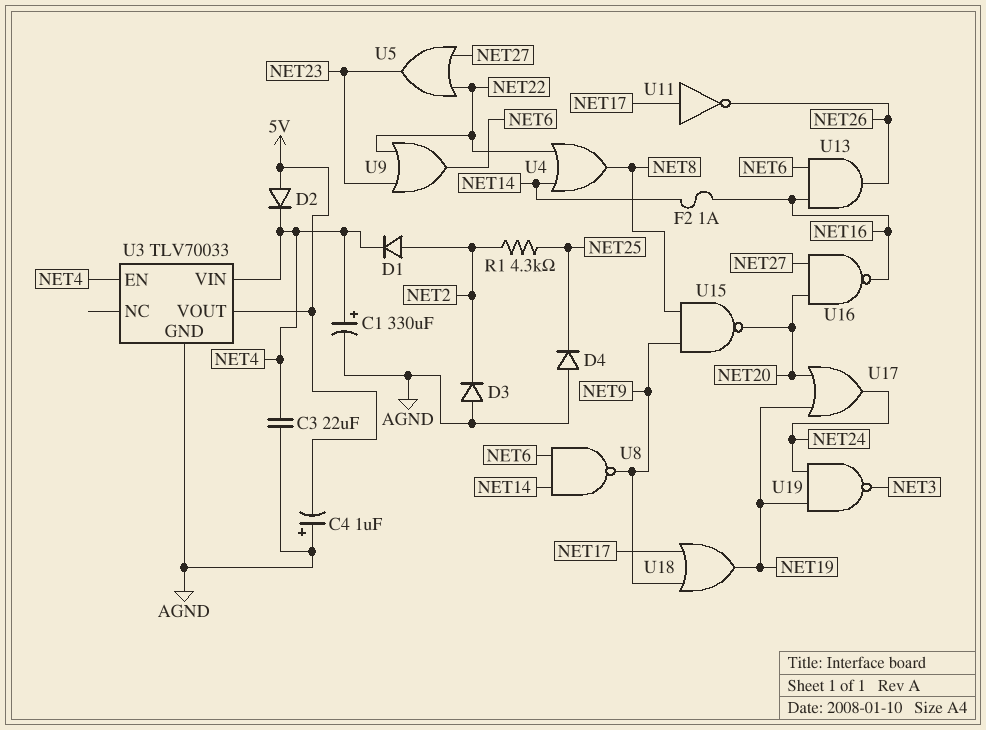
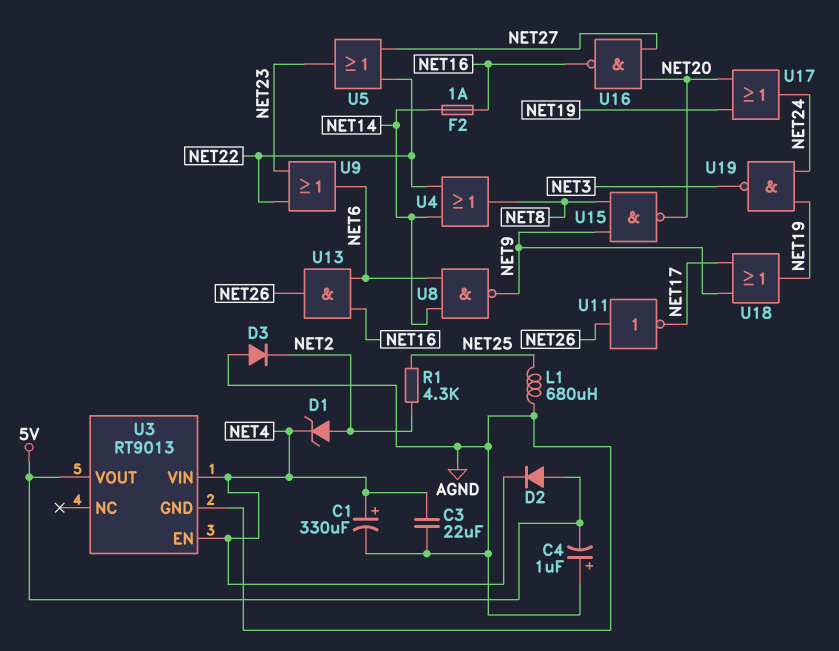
D1: diode (A NET2, K NET4) -> zener (A NET2, K NET4)
D4: diode (A AGND, K NET25) -> none
L1: none -> 680uH (AGND, NET25)
U3: TLV70033 -> RT9013
U11: NOT (in NET17, out NET26) -> NOT (in NET26, out NET17)

